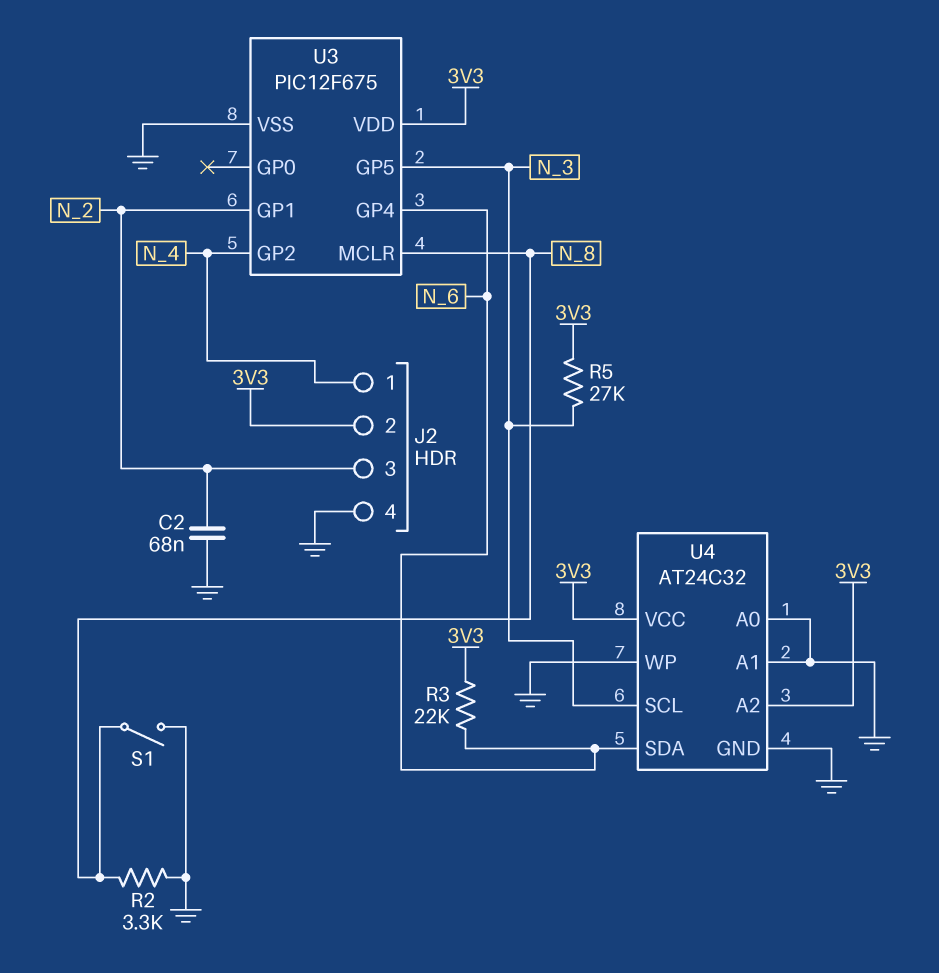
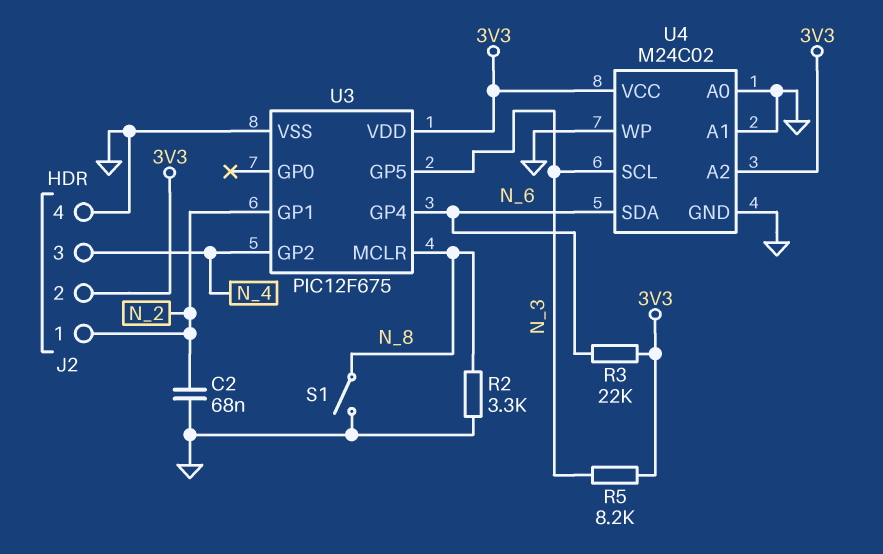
J2 pin 1: N_4 -> N_2
J2 pin 3: N_2 -> N_4
R5: 27k (3V3, N_3) -> 8.2k (3V3, N_3)
U4: AT24C32 -> M24C02

